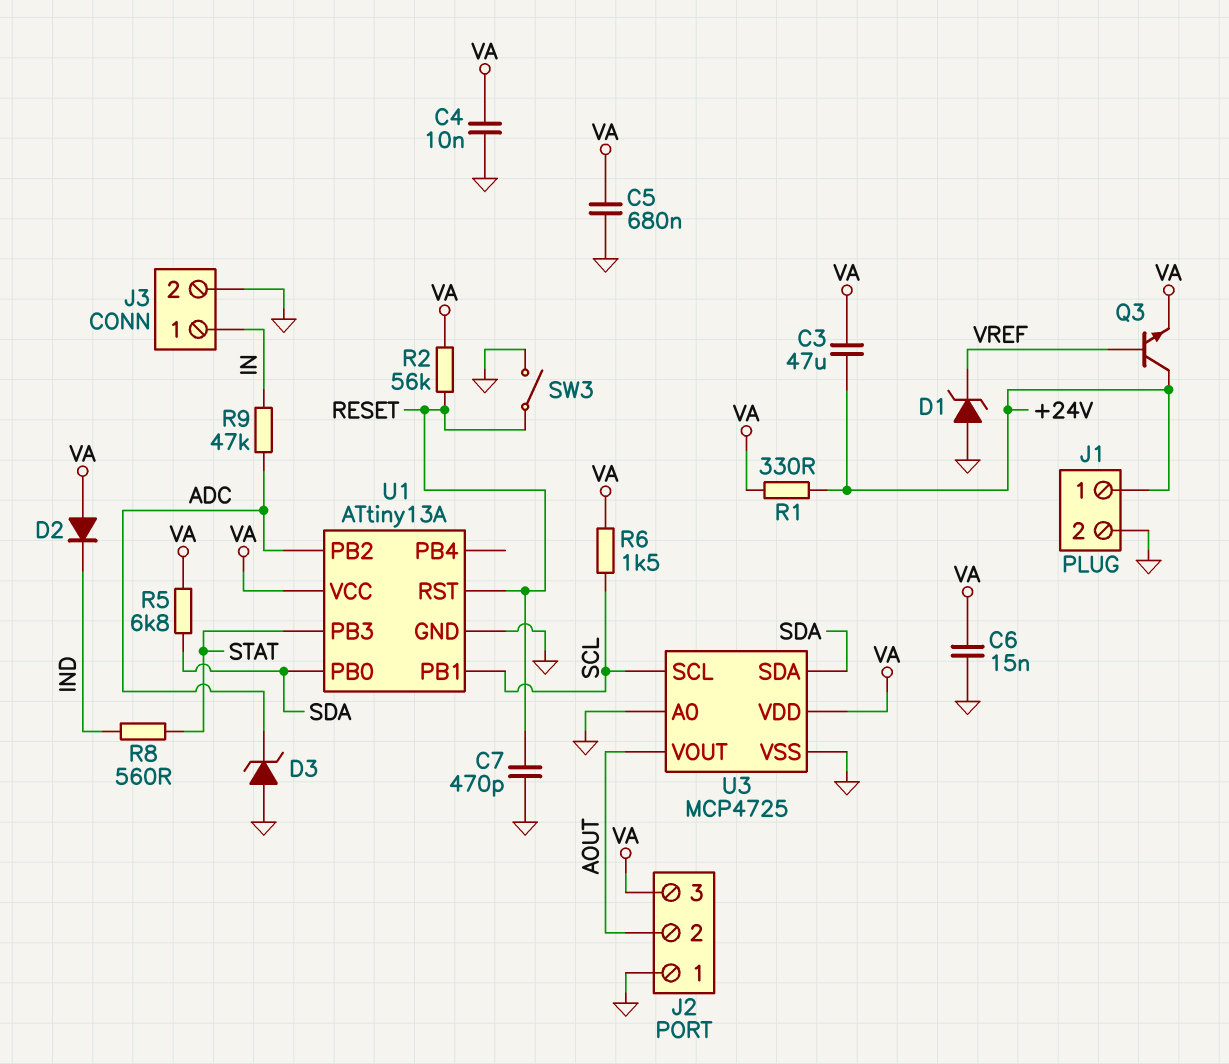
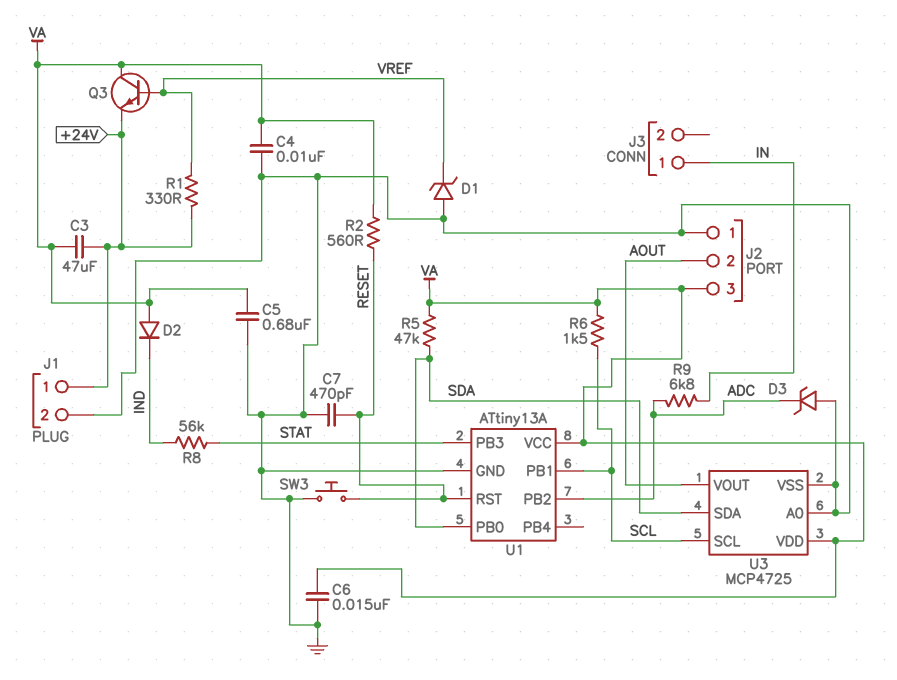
J3 pin 2: GND -> none
Q3: NPN (B VREF, C +24V, E VA) -> NPN (B VREF, C VA, E +24V)
R1: 330 (+24V, VA) -> 330 (+24V, VREF)
R2: 56k (RESET, VA) -> 560 (RESET, VA)
R5: 6.8k (SDA, VA) -> 47k (SDA, VA)
R8: 560 (IND, STAT) -> 56k (IND, STAT)
R9: 47k (ADC, IN) -> 6.8k (ADC, IN)
SW3: switch (GND, RESET) -> button (GND, RESET)

